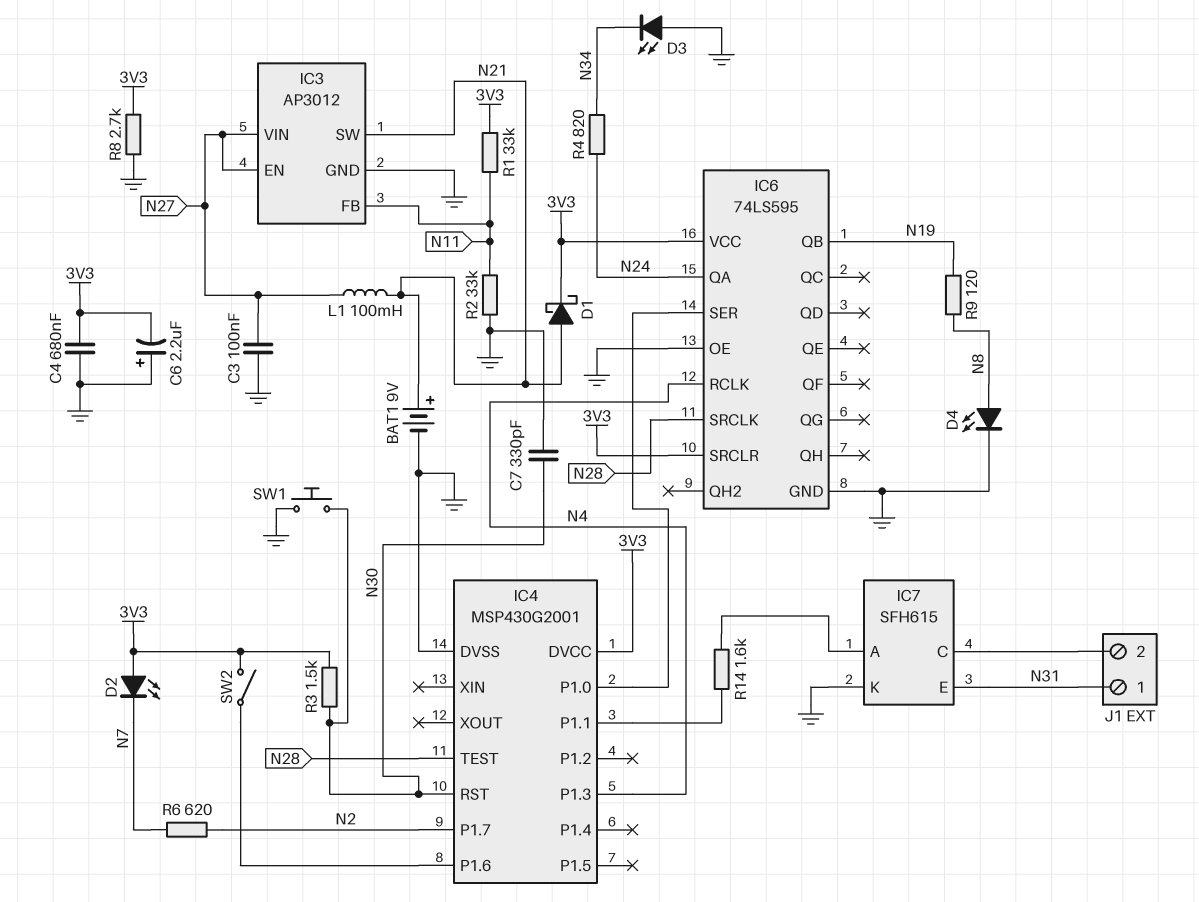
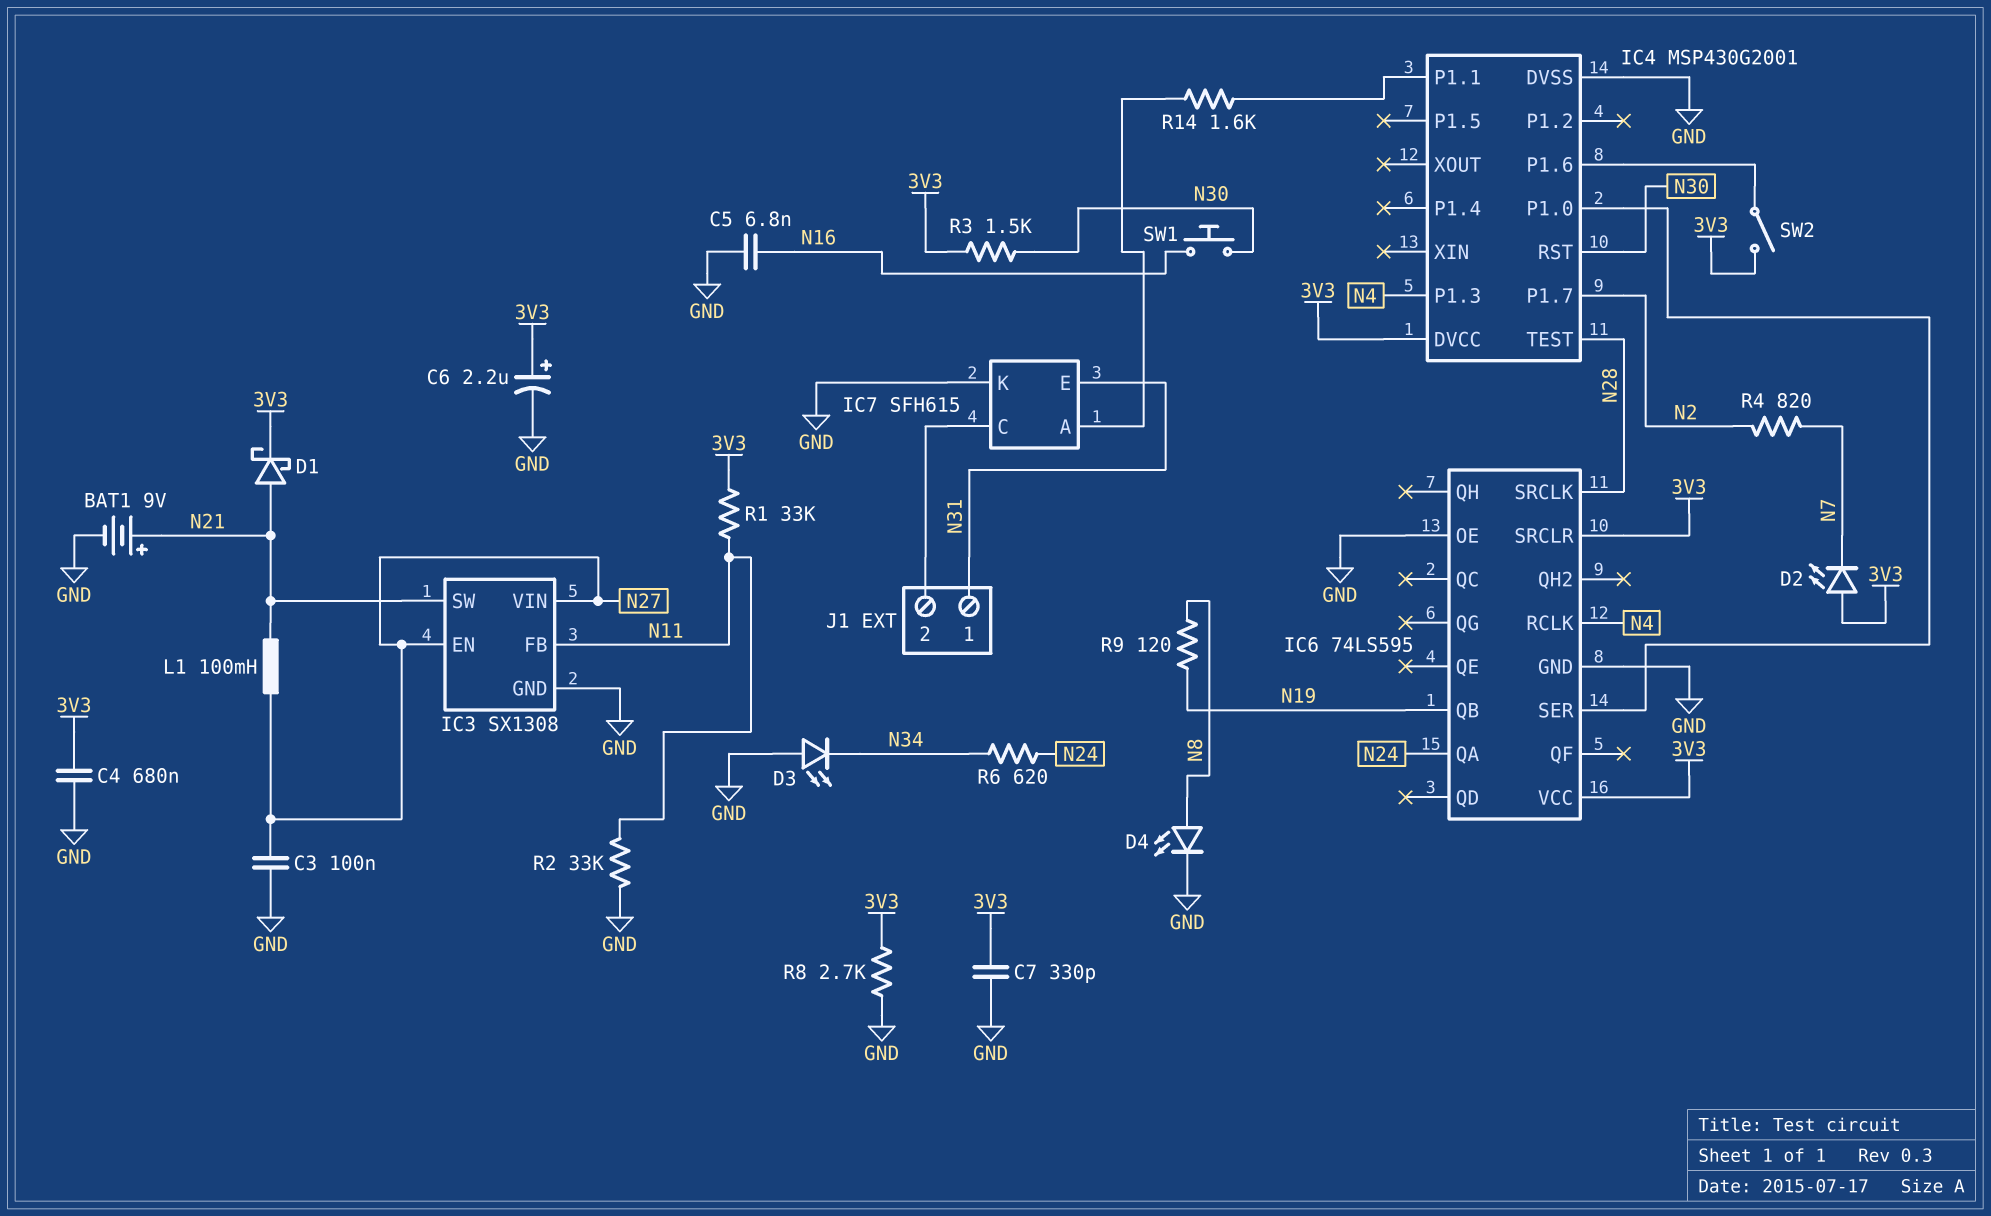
C5: none -> 6.8nF (GND, N16)
C6: 2.2uF (plus GND, minus 3V3) -> 2.2uF (plus 3V3, minus GND)
C7: 330pF (GND, N30) -> 330pF (3V3, GND)
IC3: AP3012 -> SX1308
R4: 820 (N24, N34) -> 820 (N2, N7)
R6: 620 (N2, N7) -> 620 (N24, N34)
SW1: button (GND, N30) -> button (N16, N30)

